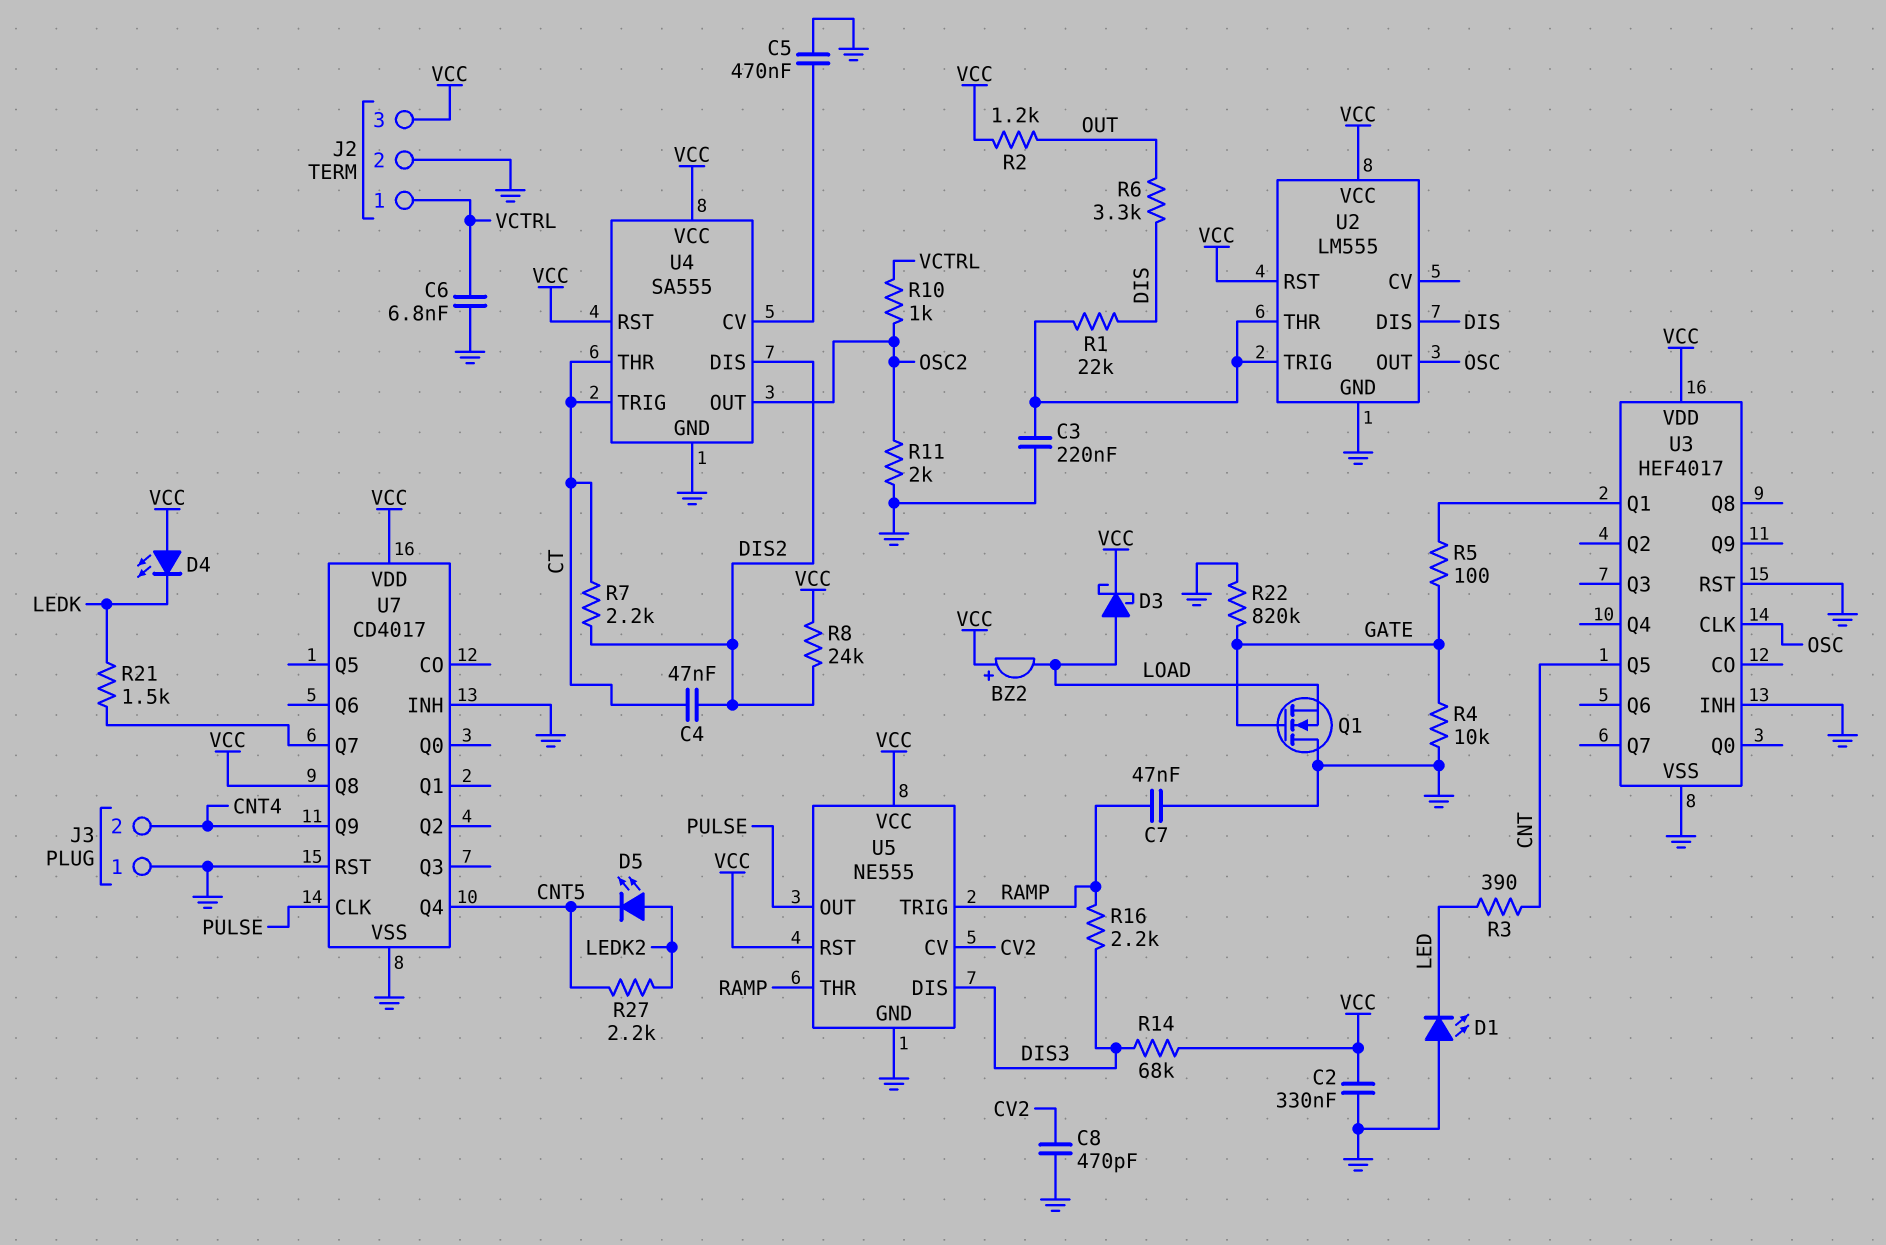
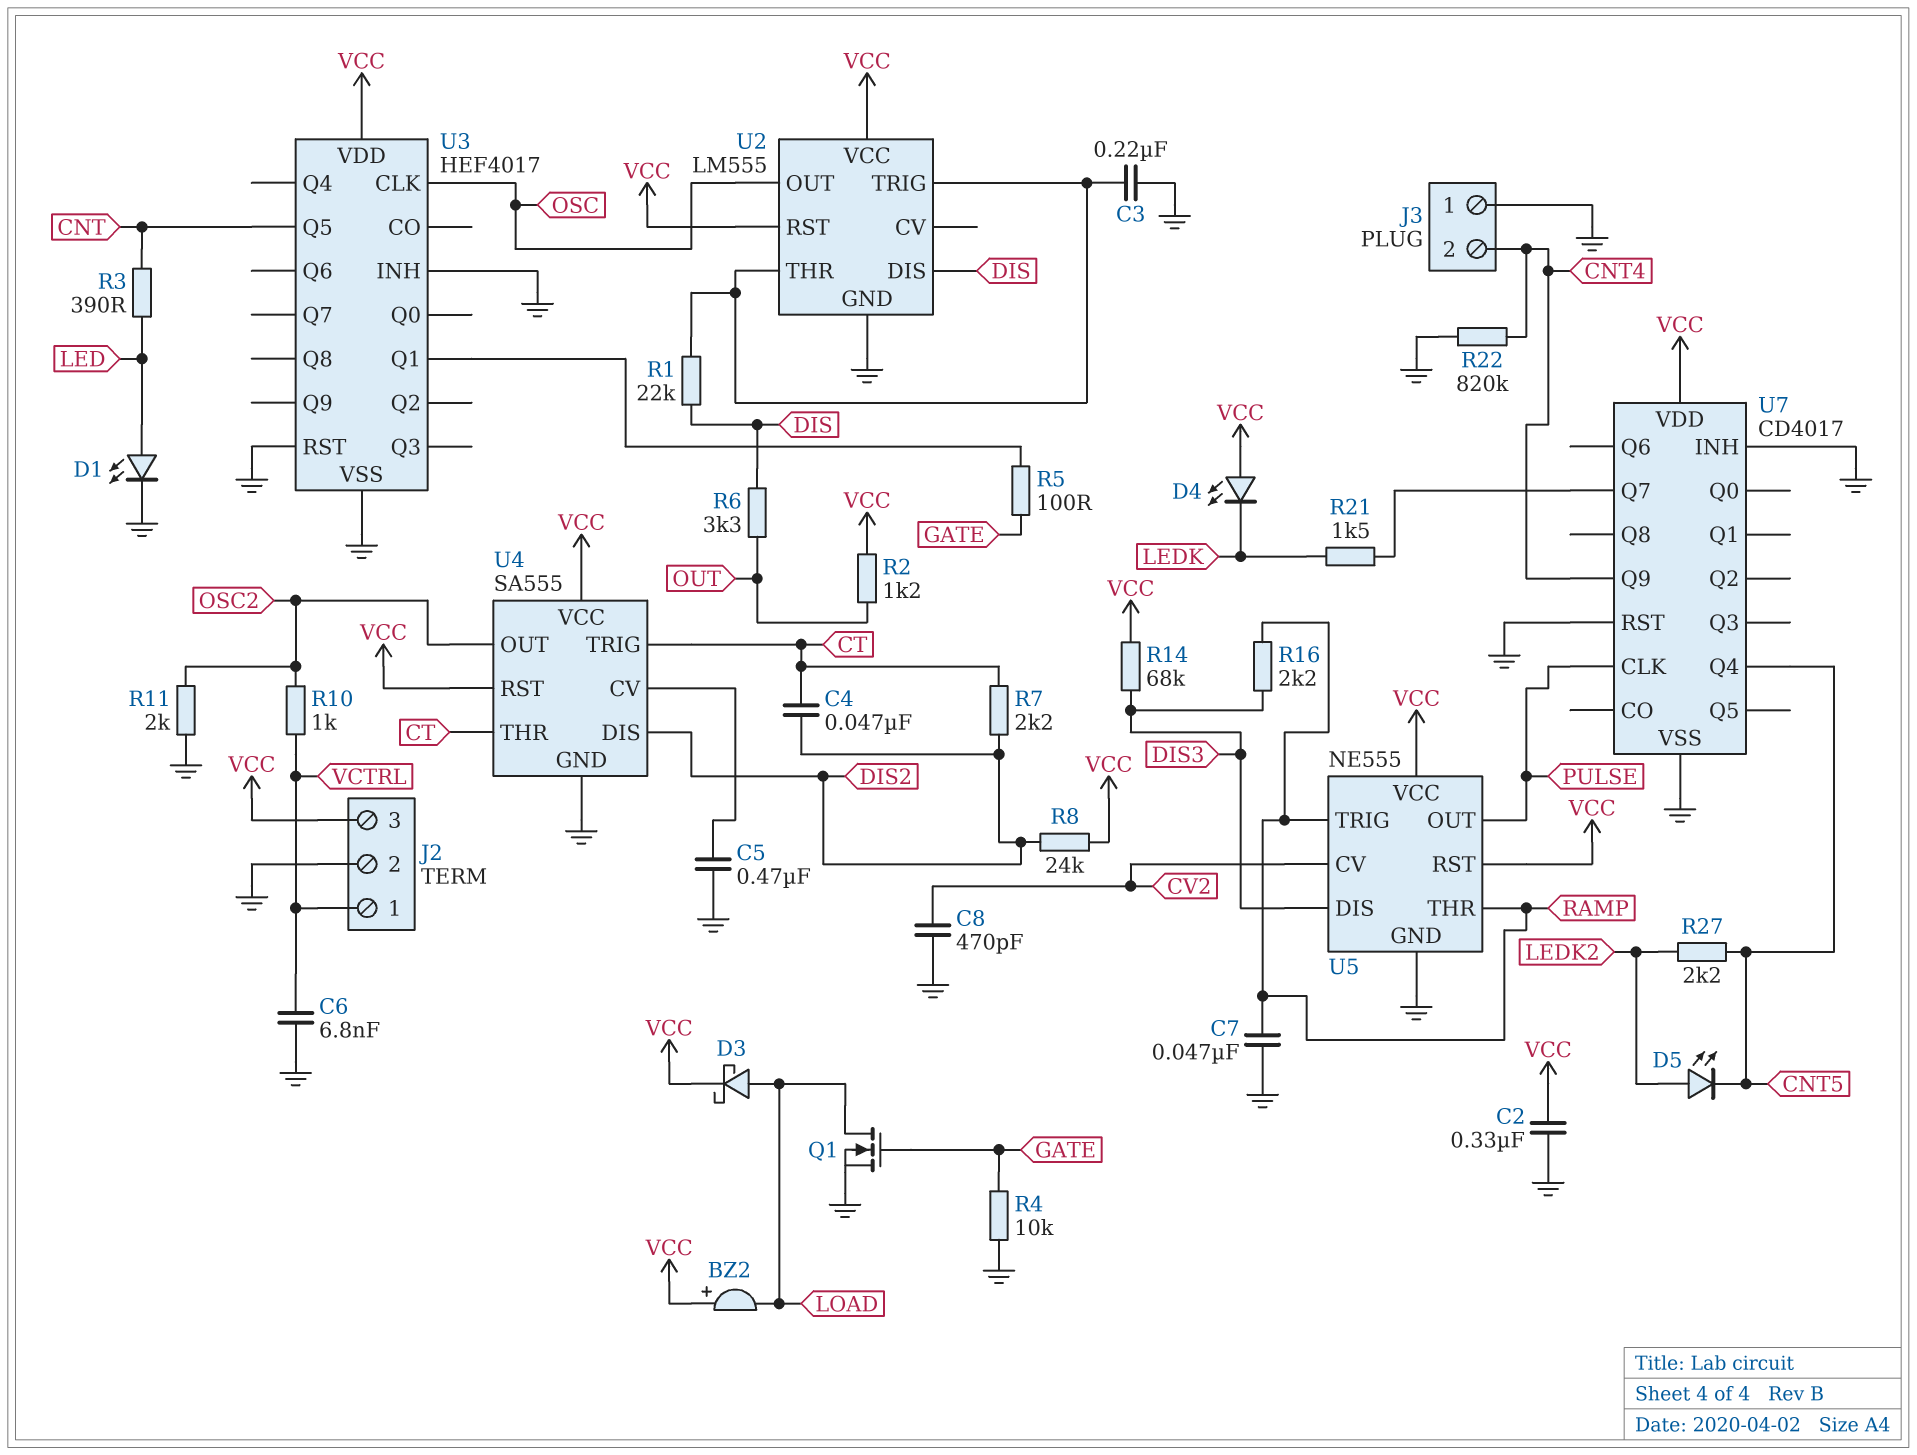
D1: LED (A GND, K LED) -> LED (A LED, K GND)
Q1: NMOS (G GATE, D GND, S LOAD) -> NMOS (G GATE, D LOAD, S GND)
R22: 820k (GATE, GND) -> 820k (CNT4, GND)
U7 pin Q8: VCC -> none

